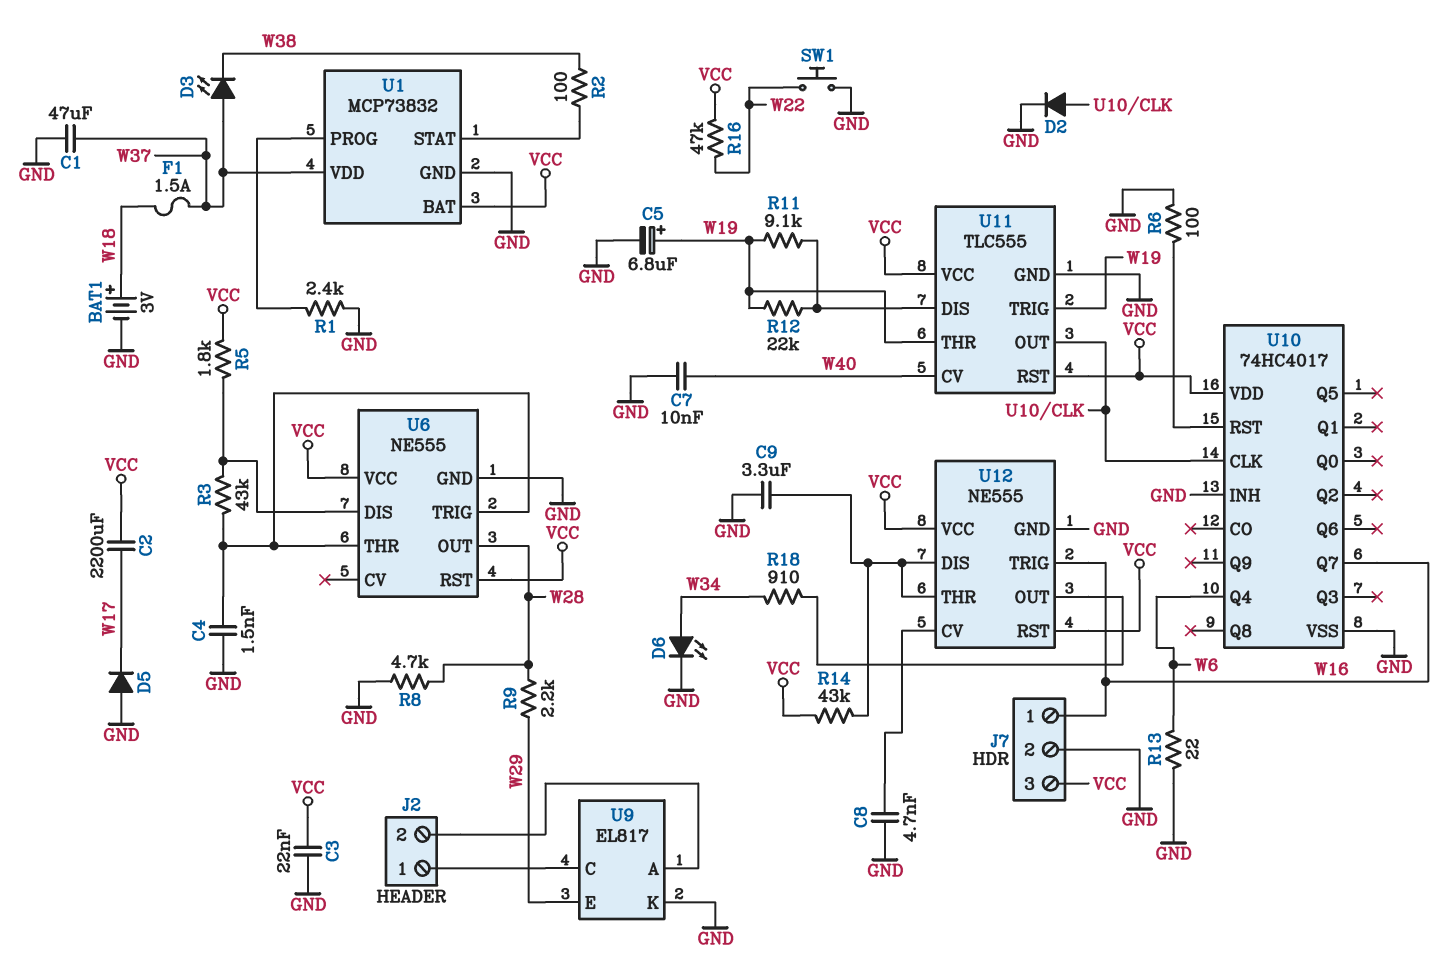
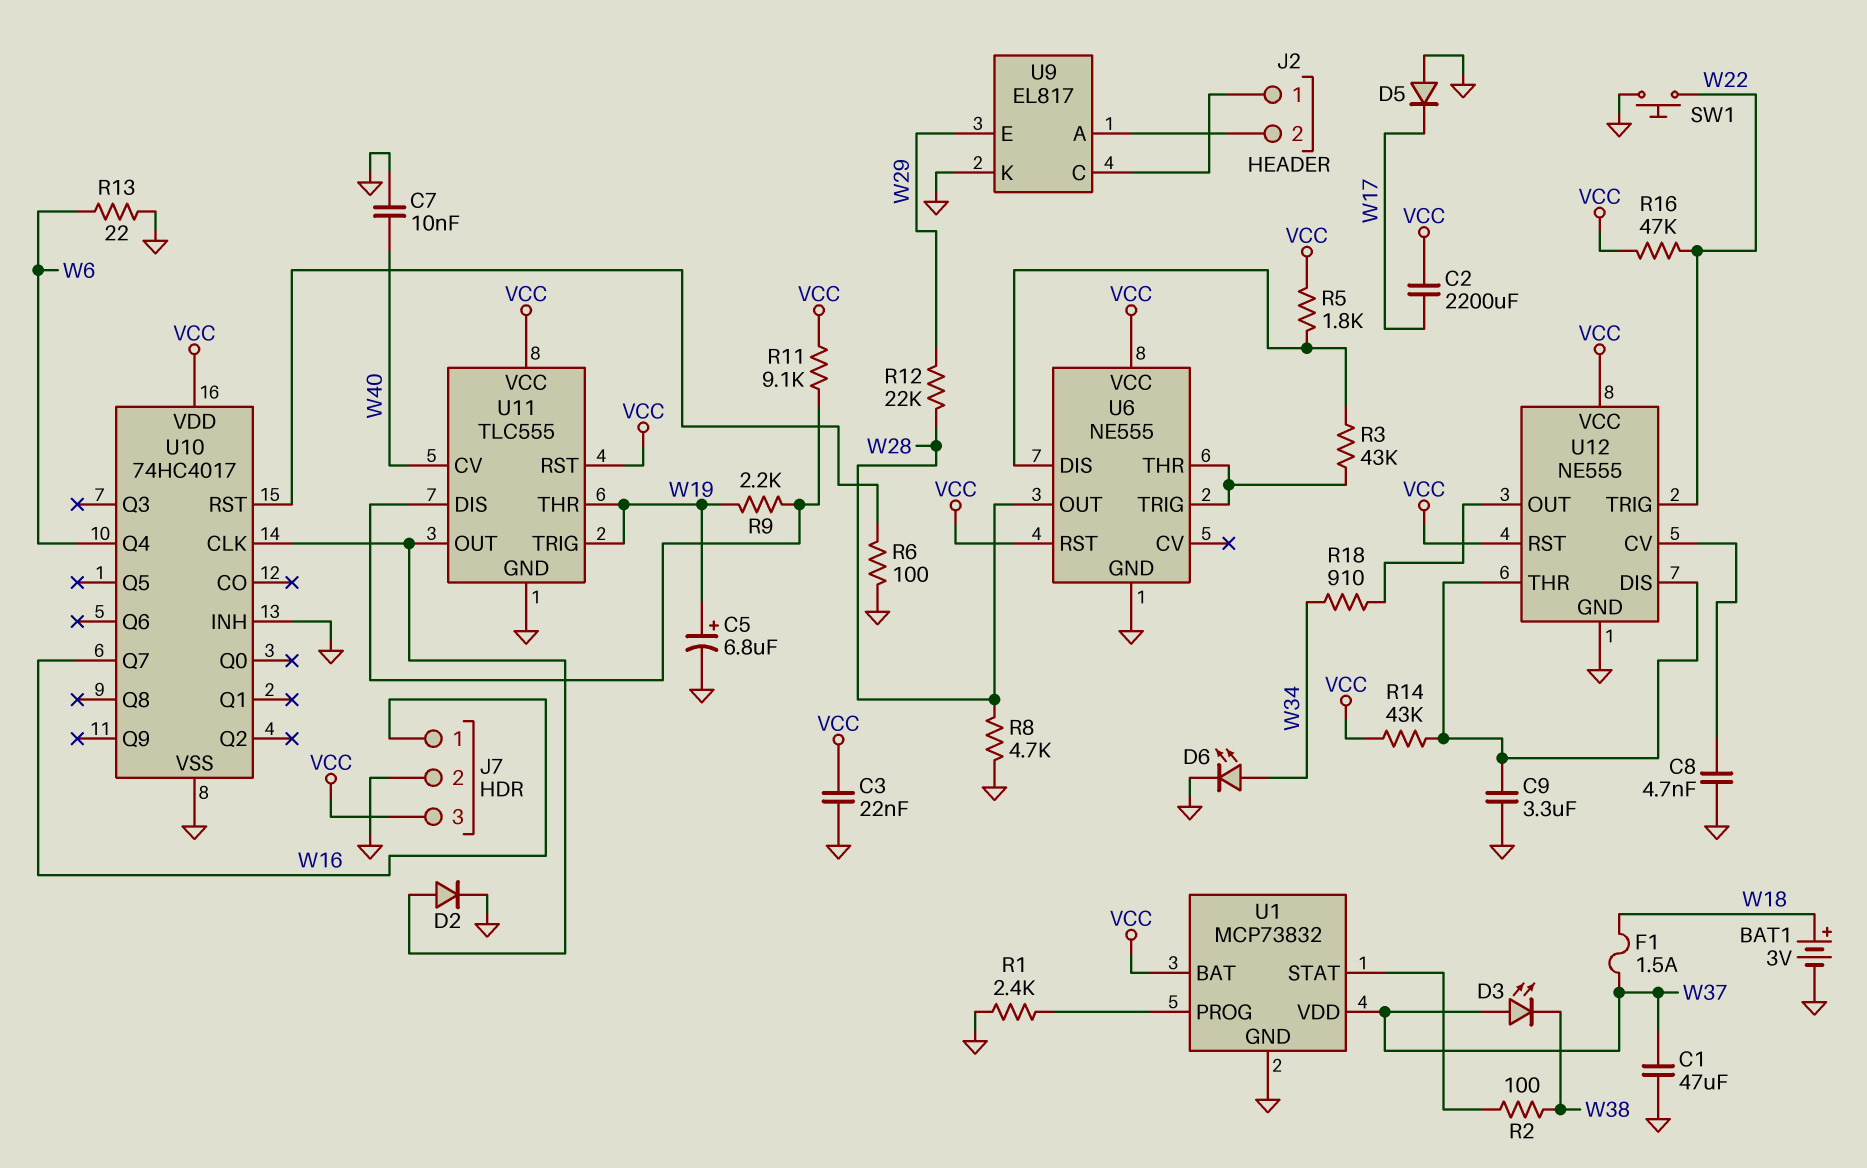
C4: 1.5nF (GND, U6/THR) -> none
R9: 2.2k (W28, W29) -> 2.2k (U11/DIS, W19)
R11: 9.1k (U11/DIS, W19) -> 9.1k (U11/DIS, VCC)
R12: 22k (U11/DIS, W19) -> 22k (W28, W29)
U12 pin TRIG: W16 -> W22

